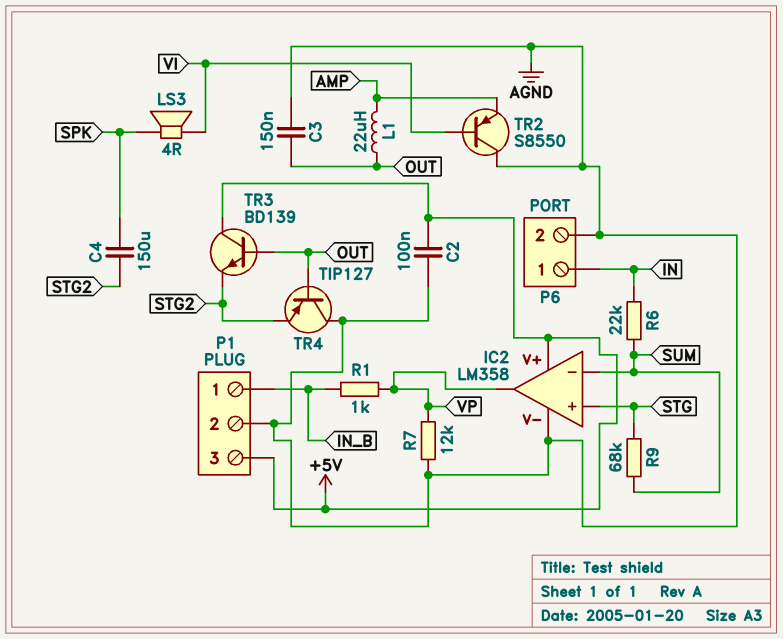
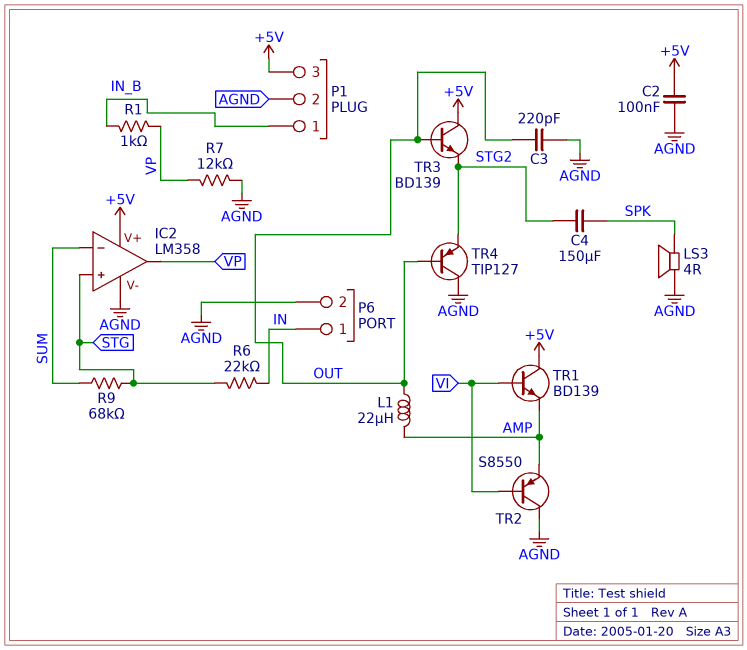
C3: 150nF (AGND, OUT) -> 220pF (AGND, OUT)
LS3: speaker 4R (SPK, VI) -> speaker 4R (AGND, SPK)
R6: 22k (IN, SUM) -> 22k (IN, STG)
TR1: none -> NPN BD139 (B VI, C +5V, E AMP)

